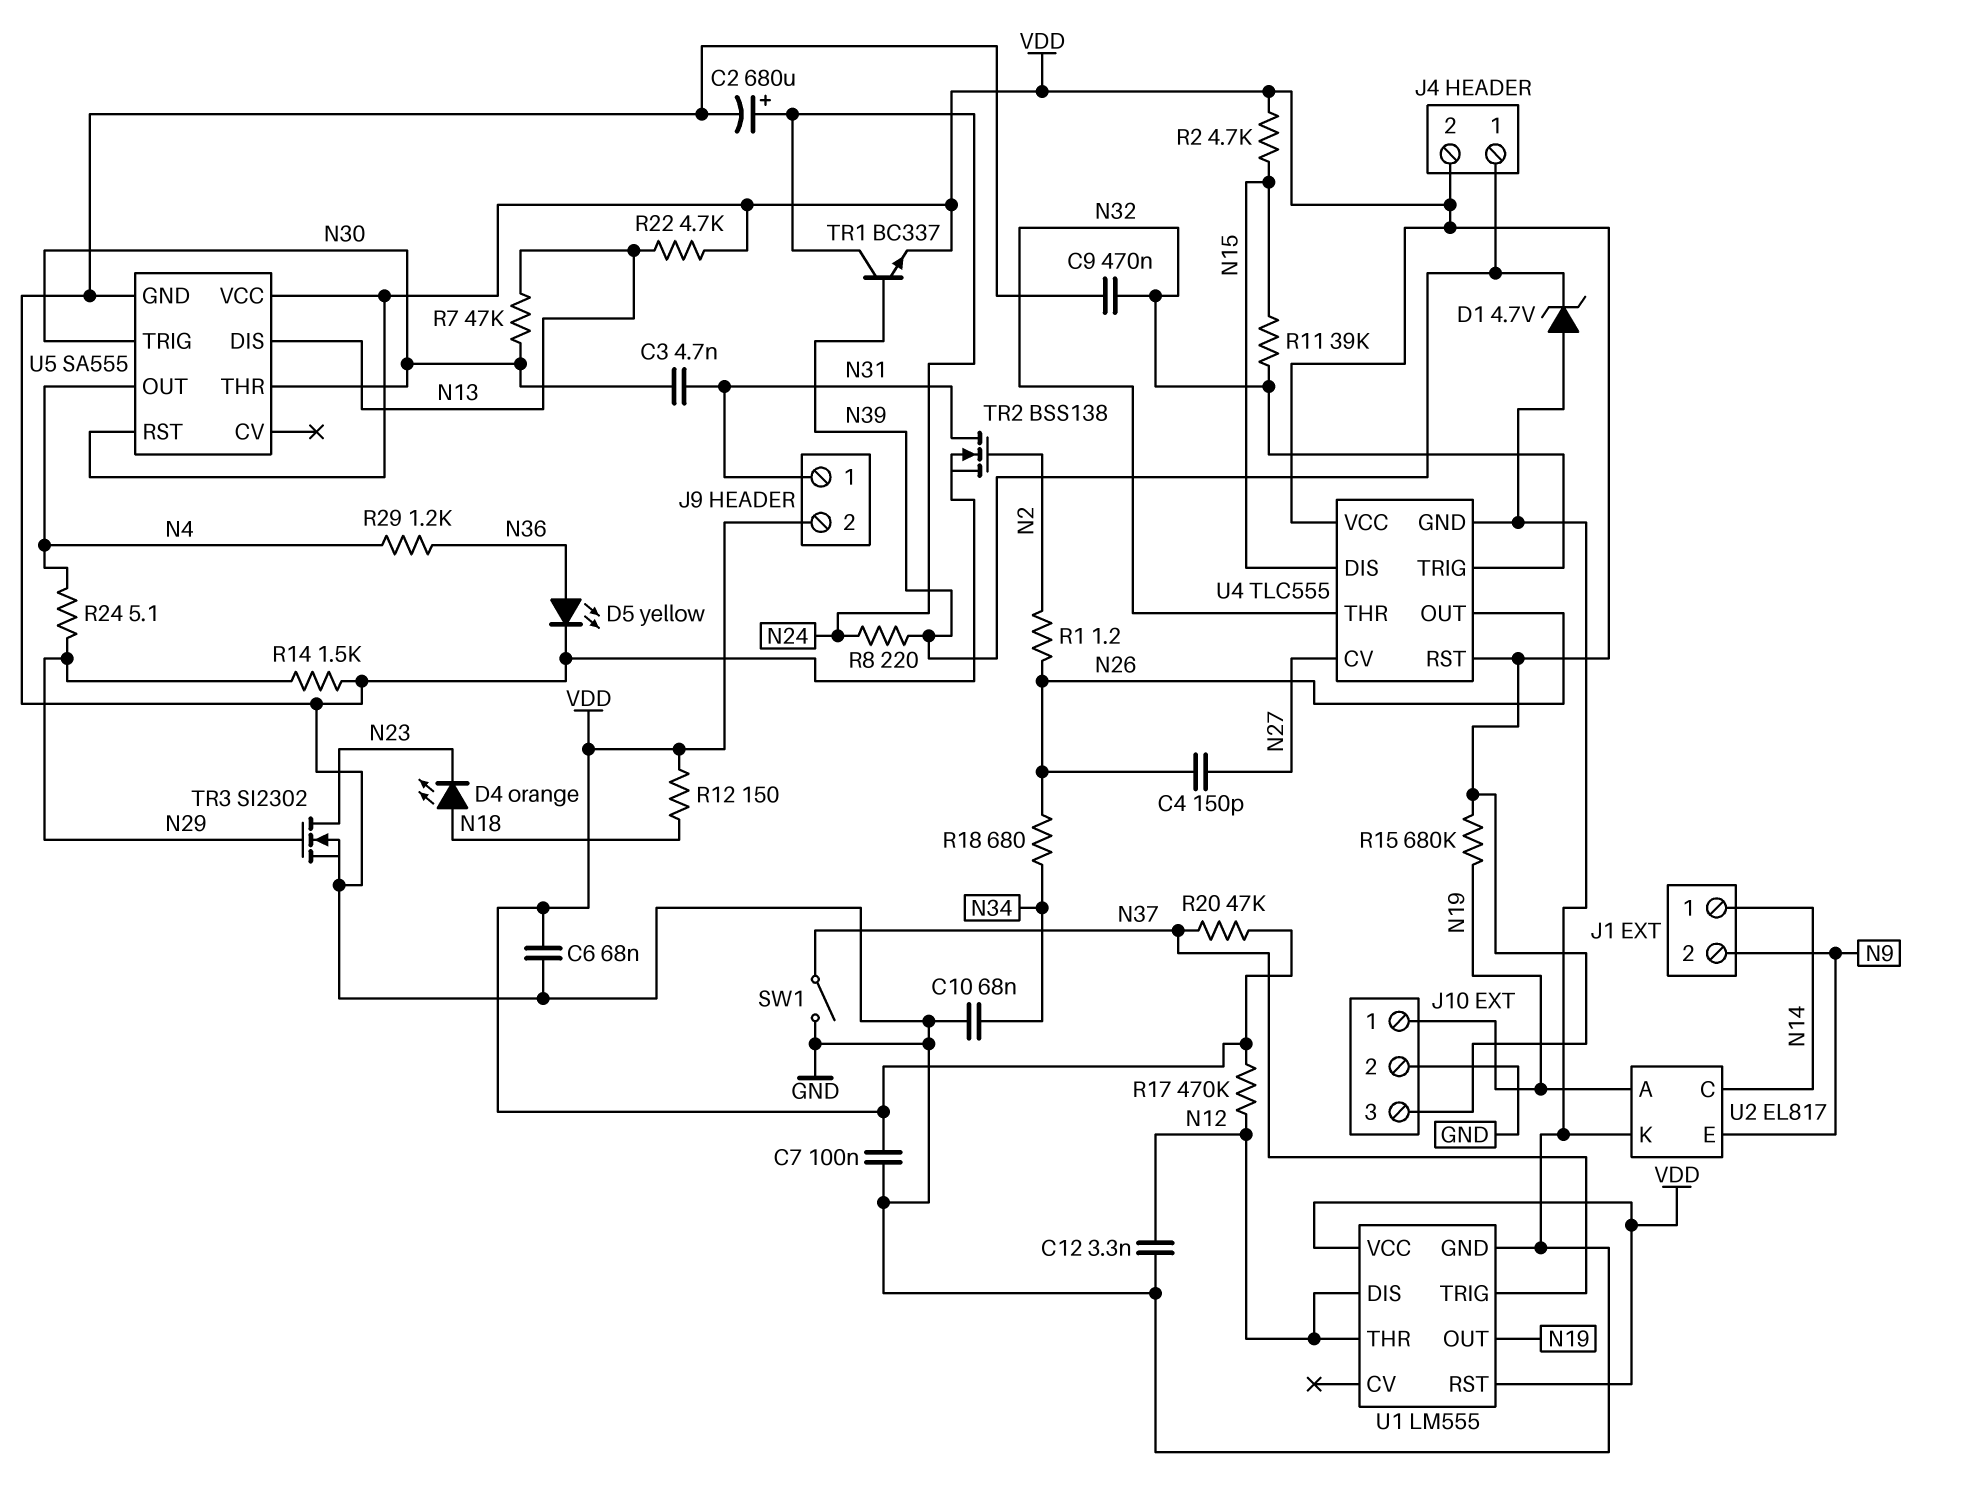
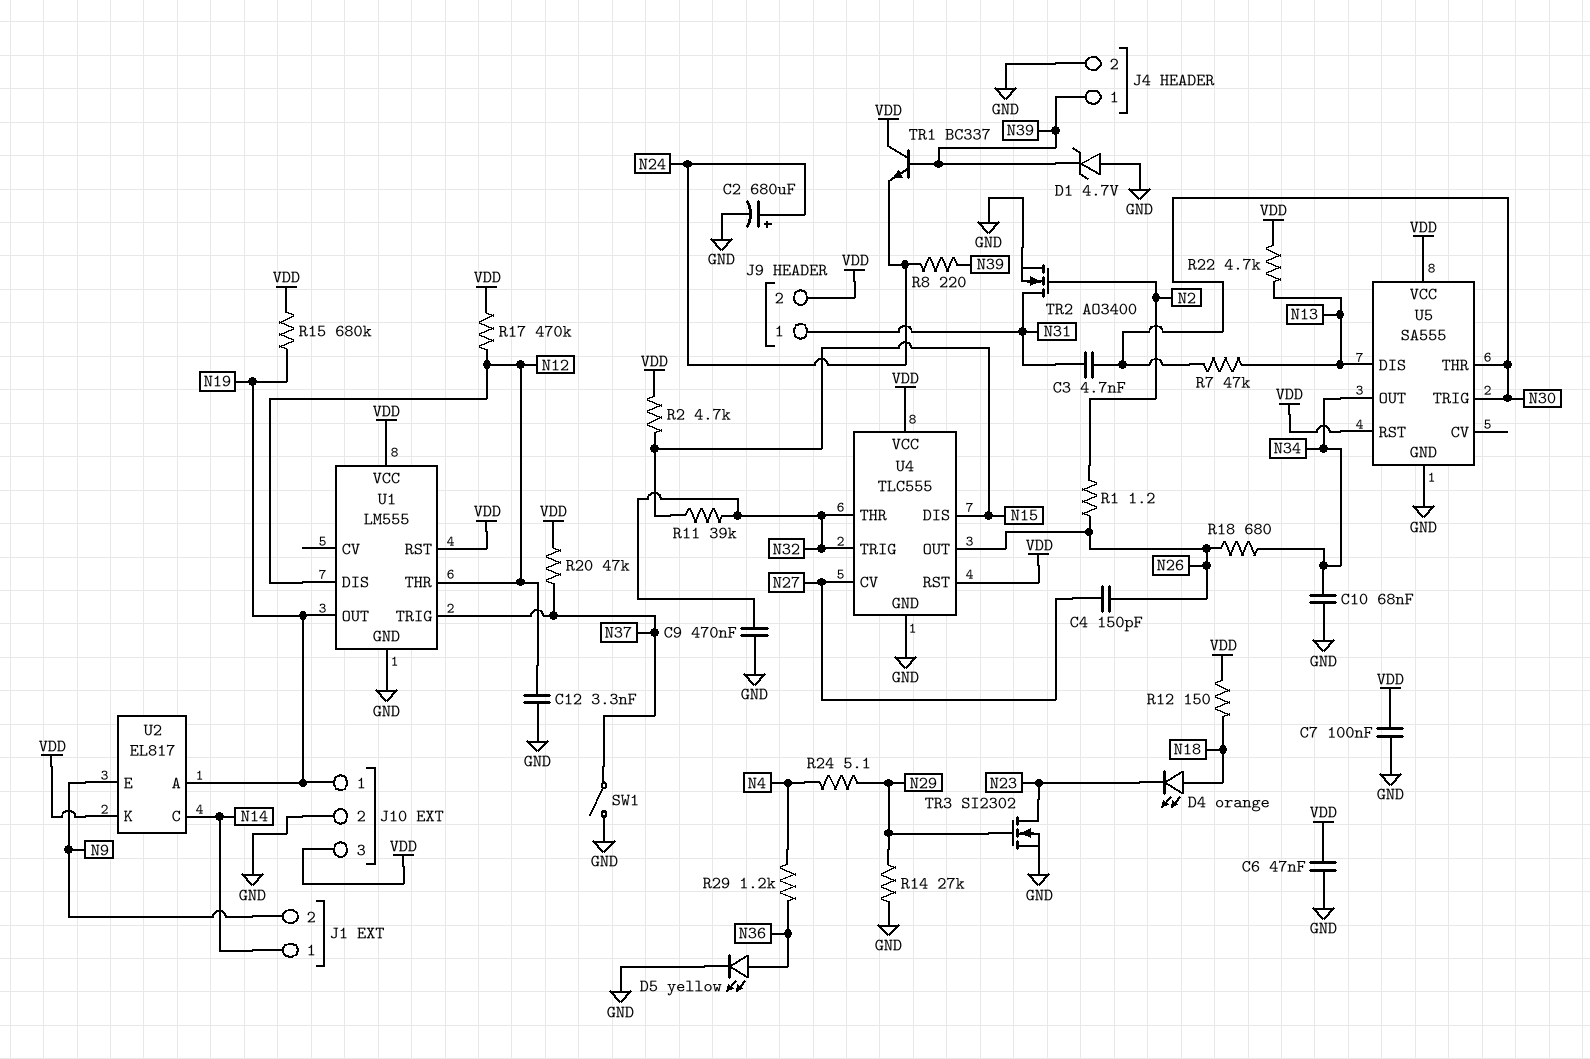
C6: 68nF (GND, VDD) -> 47nF (GND, VDD)
J4 pin 2: VDD -> GND
R14: 1.5k (GND, N29) -> 27k (GND, N29)
TR1: NPN BC337 (B N39, C N24, E VDD) -> NPN BC337 (B N39, C VDD, E N24)
TR2: NMOS BSS138 (G N2, D N31, S GND) -> NMOS AO3400 (G N2, D N31, S GND)
U2 pin K: GND -> VDD
U5 pin OUT: N4 -> N34

